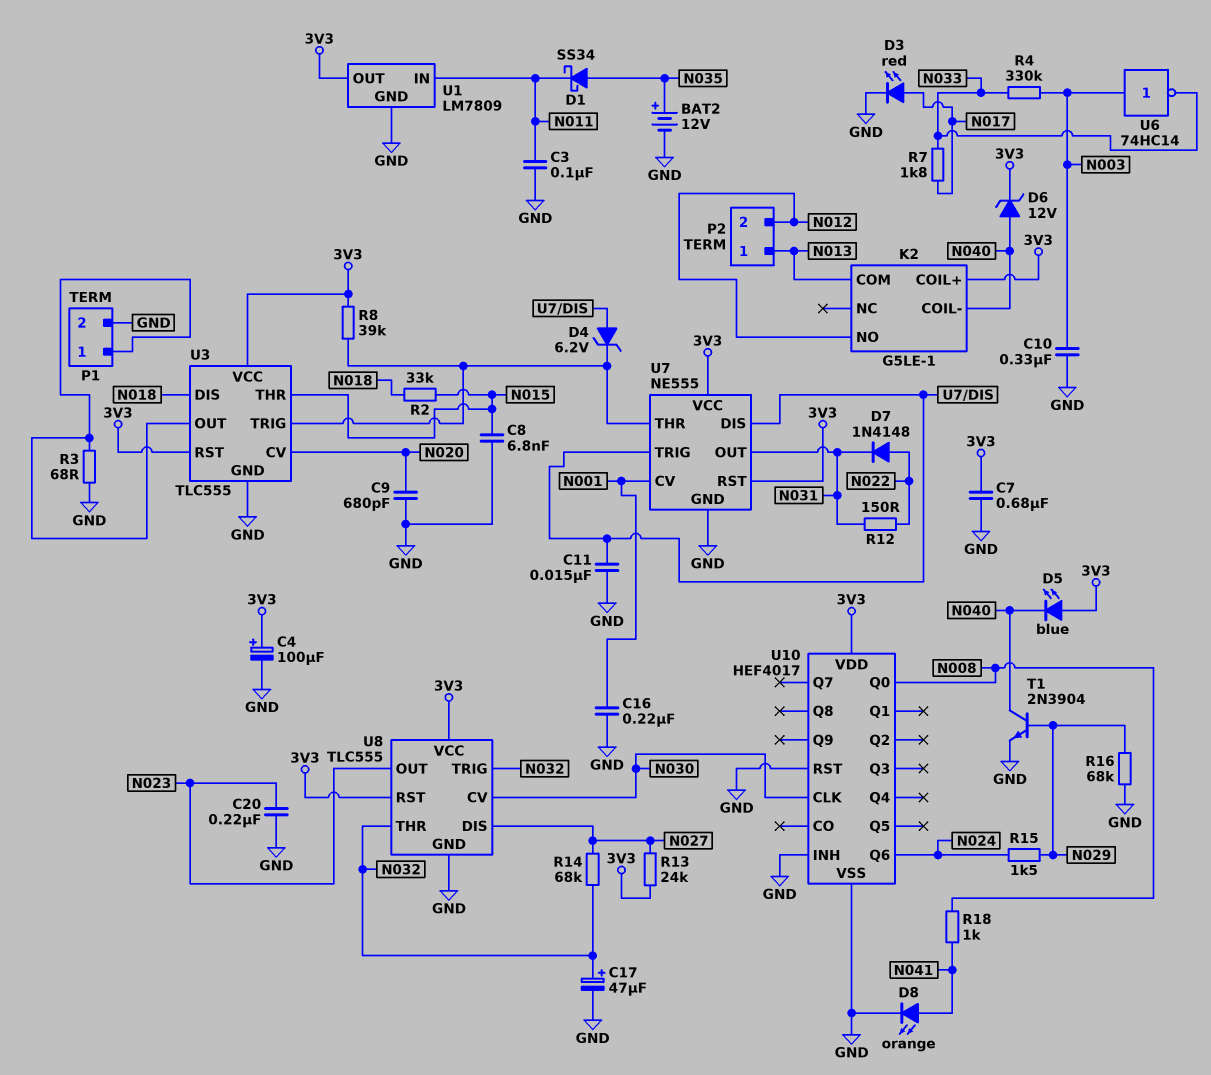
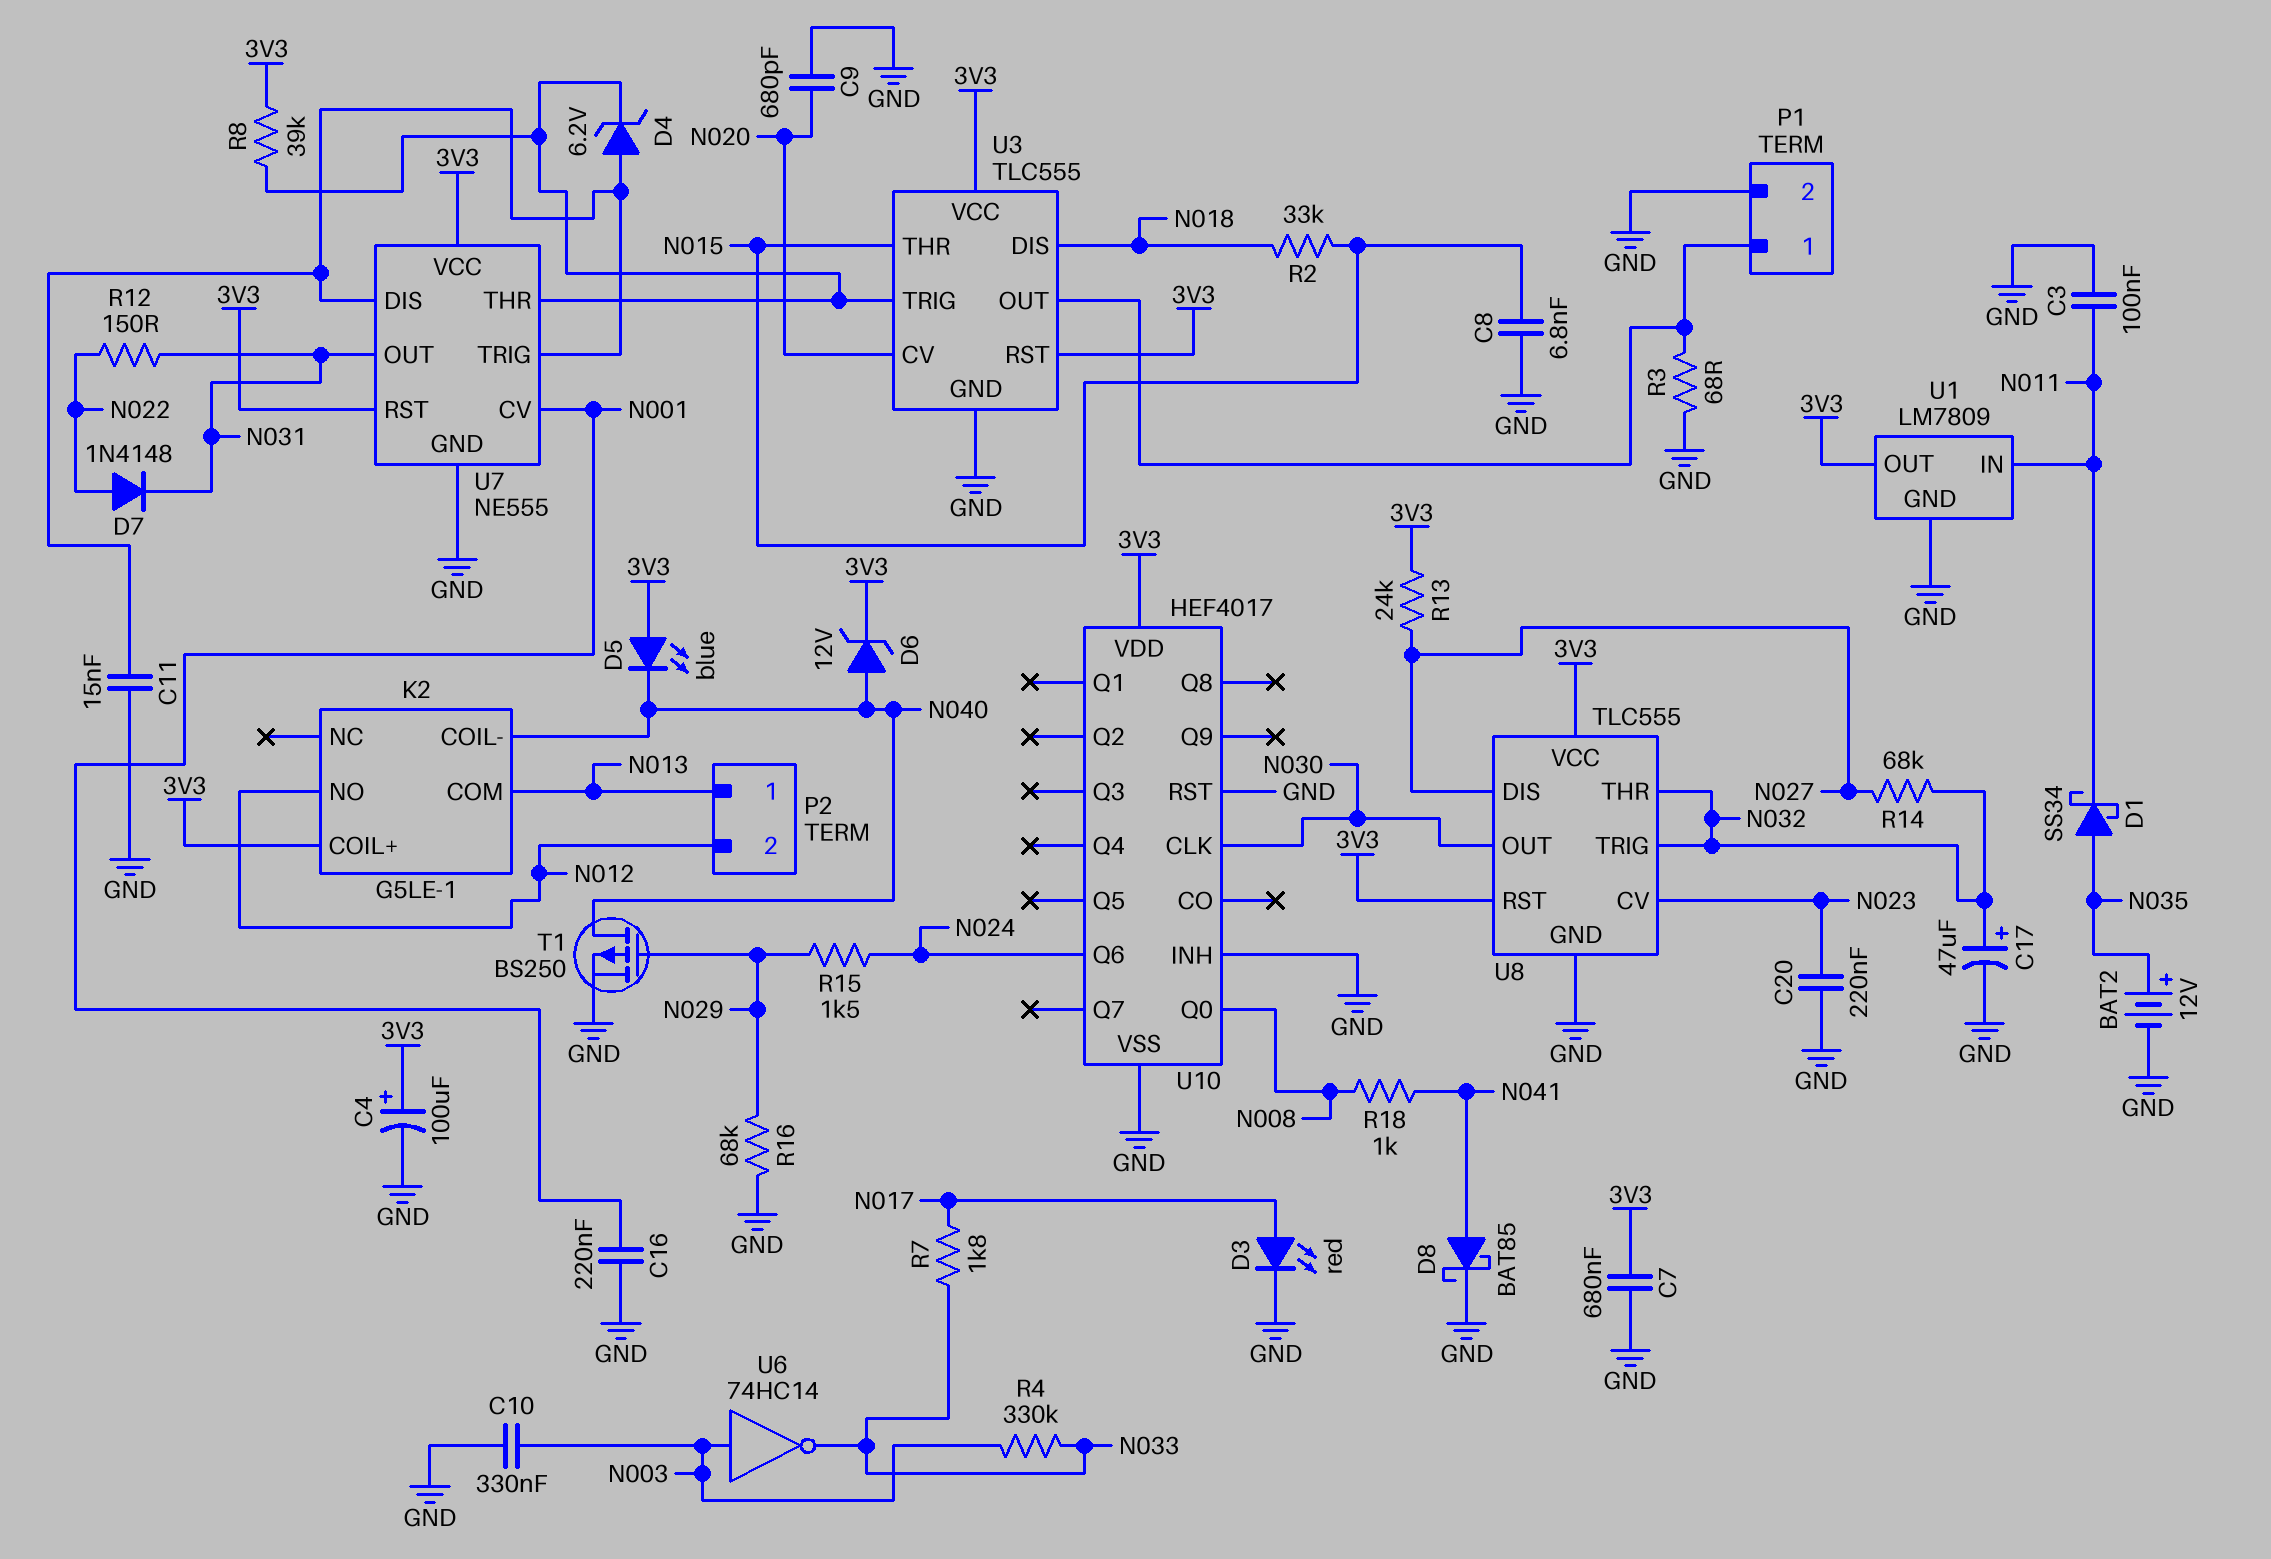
D8: LED orange (A N041, K GND) -> schottky BAT85 (A N041, K GND)
T1: NPN 2N3904 (B N029, C N040, E GND) -> PMOS BS250 (G N029, D N040, S GND)
U8 pin CV: N030 -> N023
U8 pin OUT: N023 -> N030

